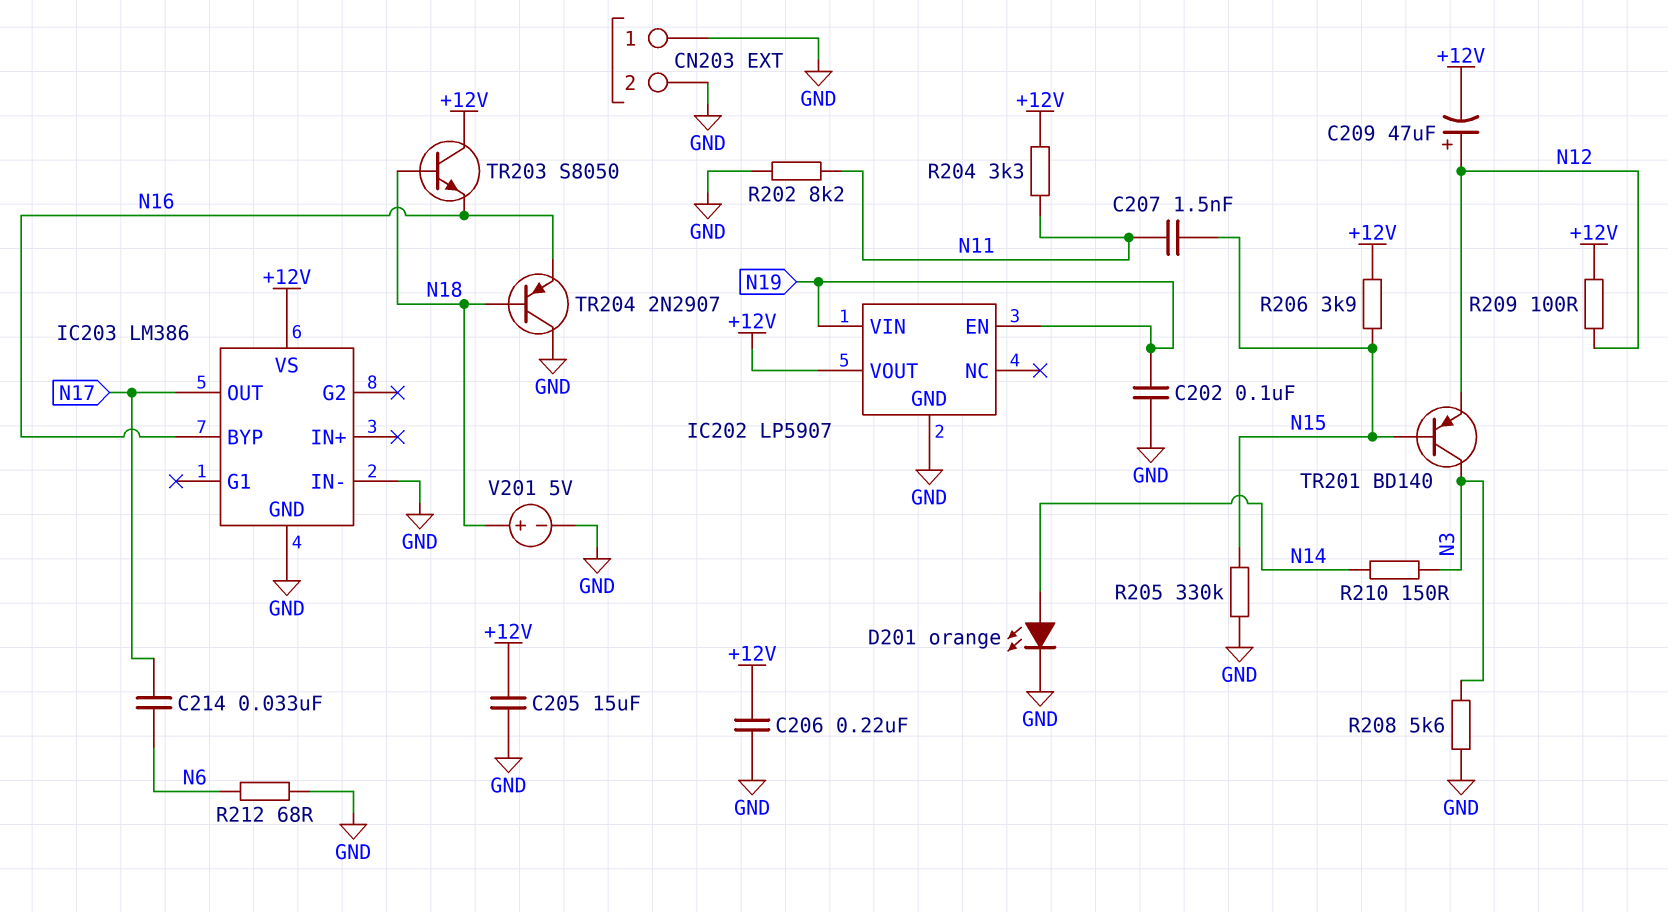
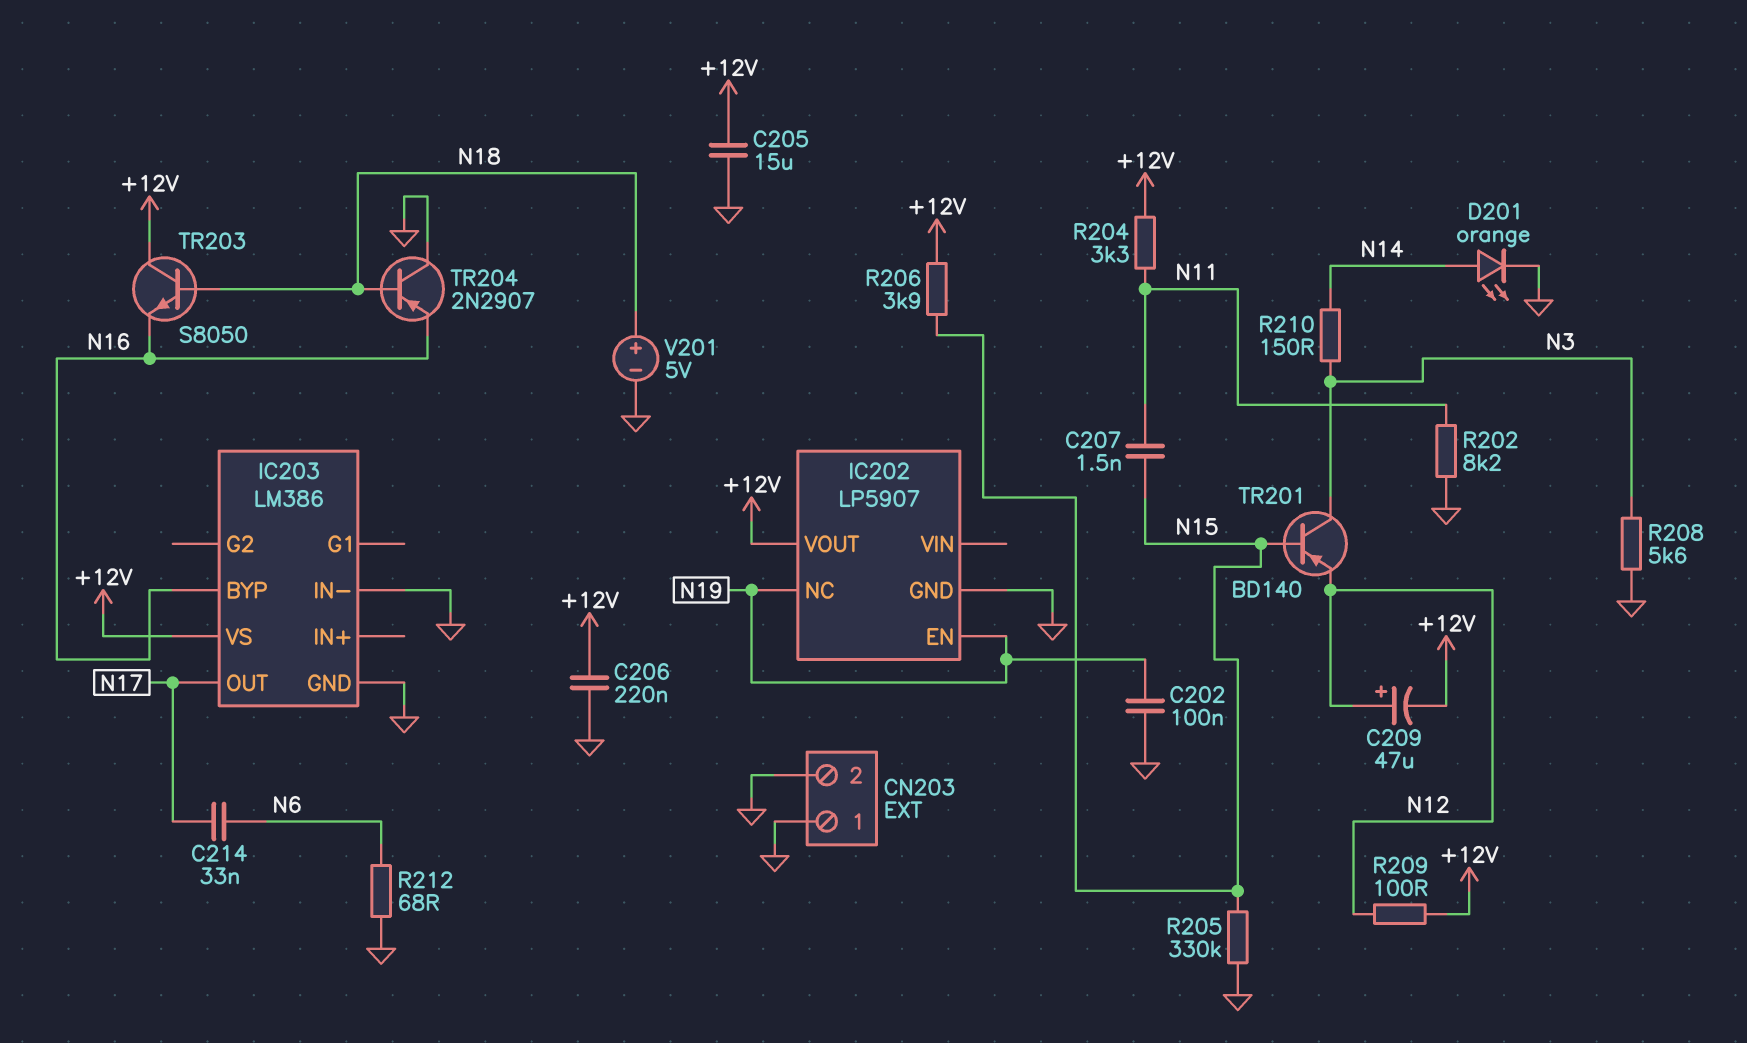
IC202 pin NC: none -> N19
IC202 pin VIN: N19 -> none

